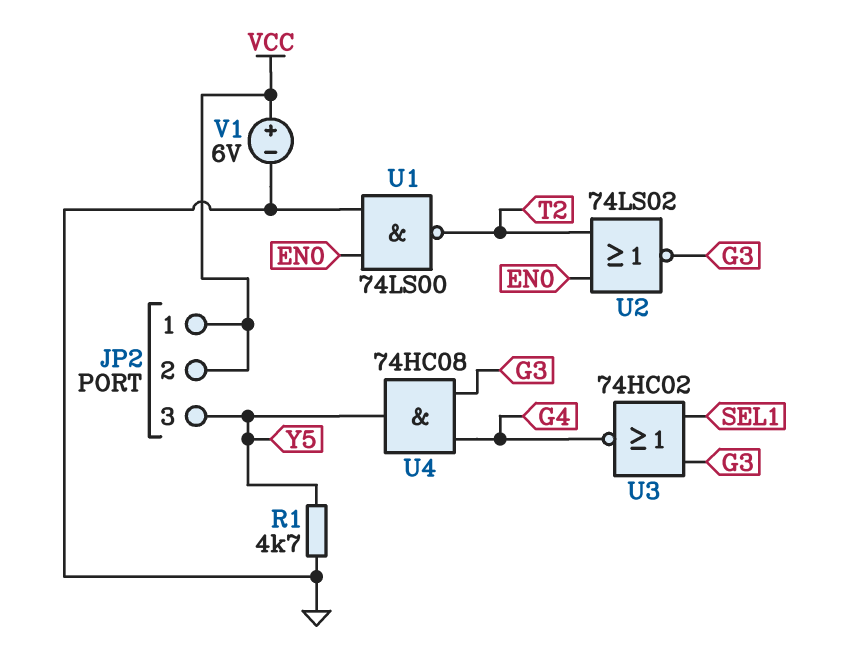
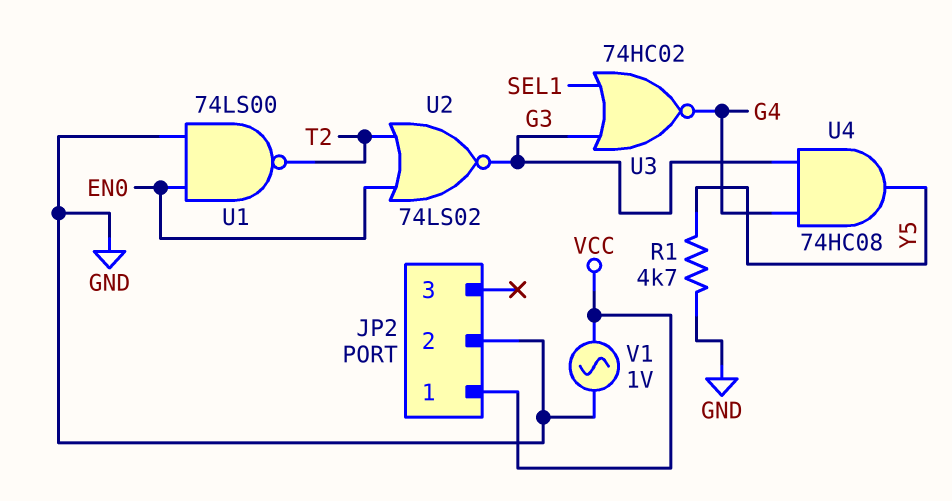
JP2 pin 2: VCC -> GND
JP2 pin 3: Y5 -> none
V1: 6V (plus VCC, minus GND) -> AC 1V (GND, VCC)

